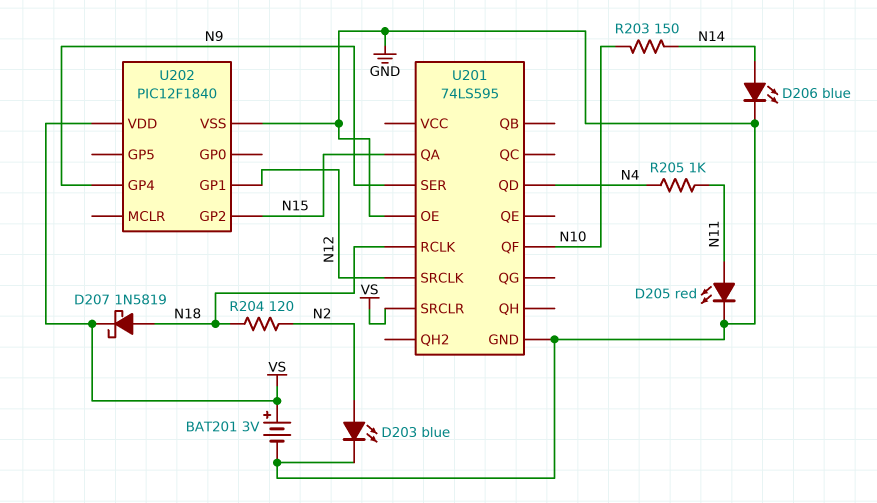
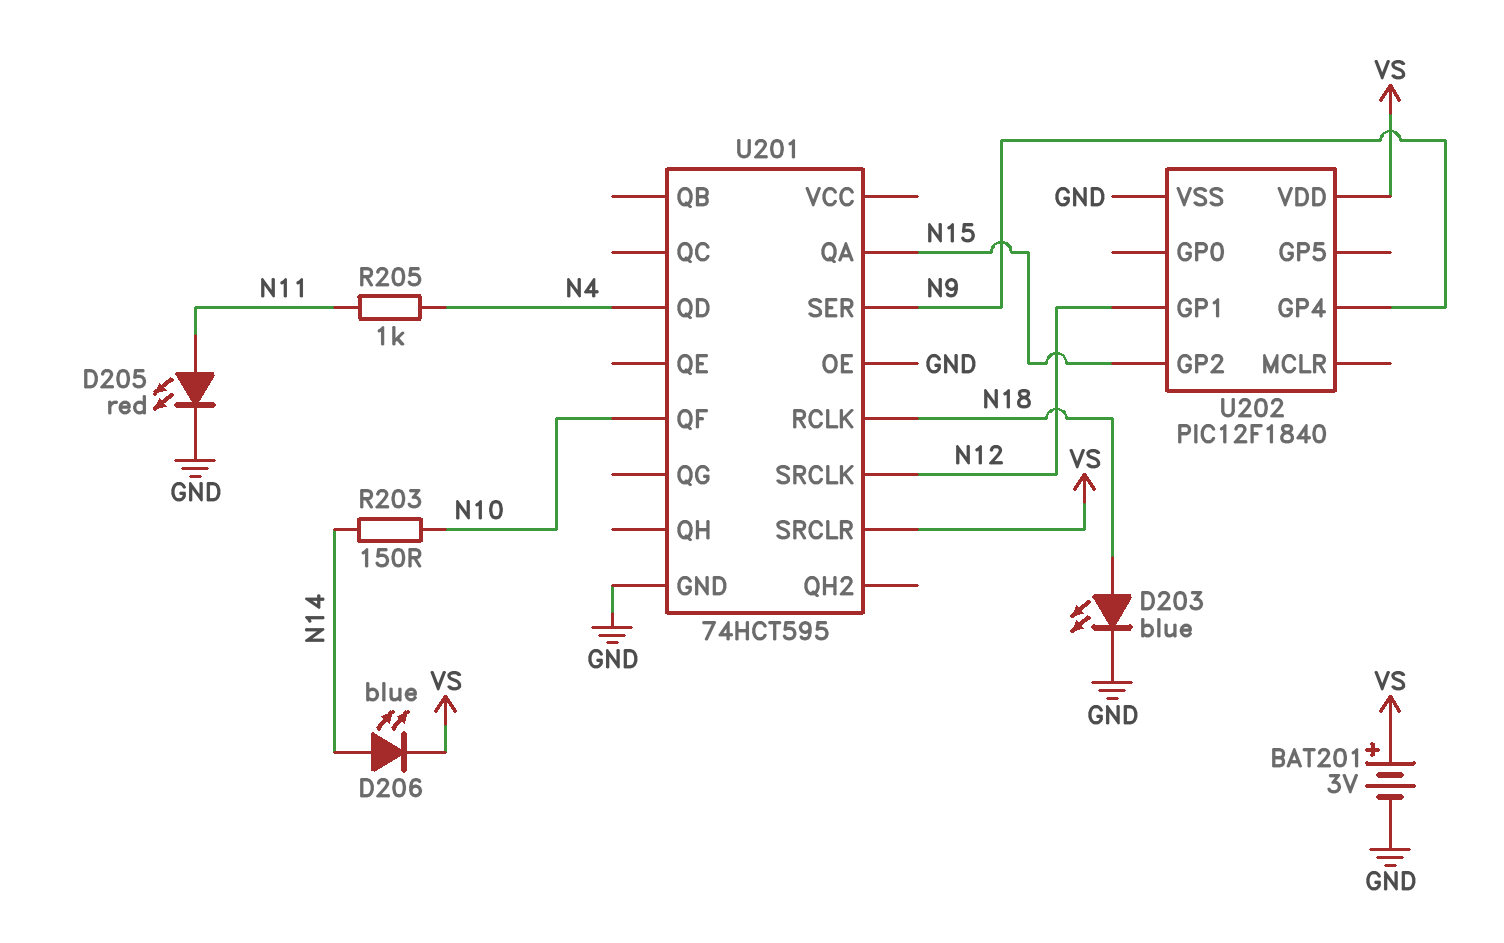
D203: LED blue (A N2, K GND) -> LED blue (A N18, K GND)
D206: LED blue (A N14, K GND) -> LED blue (A N14, K VS)
D207: schottky 1N5819 (A N18, K VS) -> none
R204: 120 (N2, N18) -> none
U201: 74LS595 -> 74HCT595

